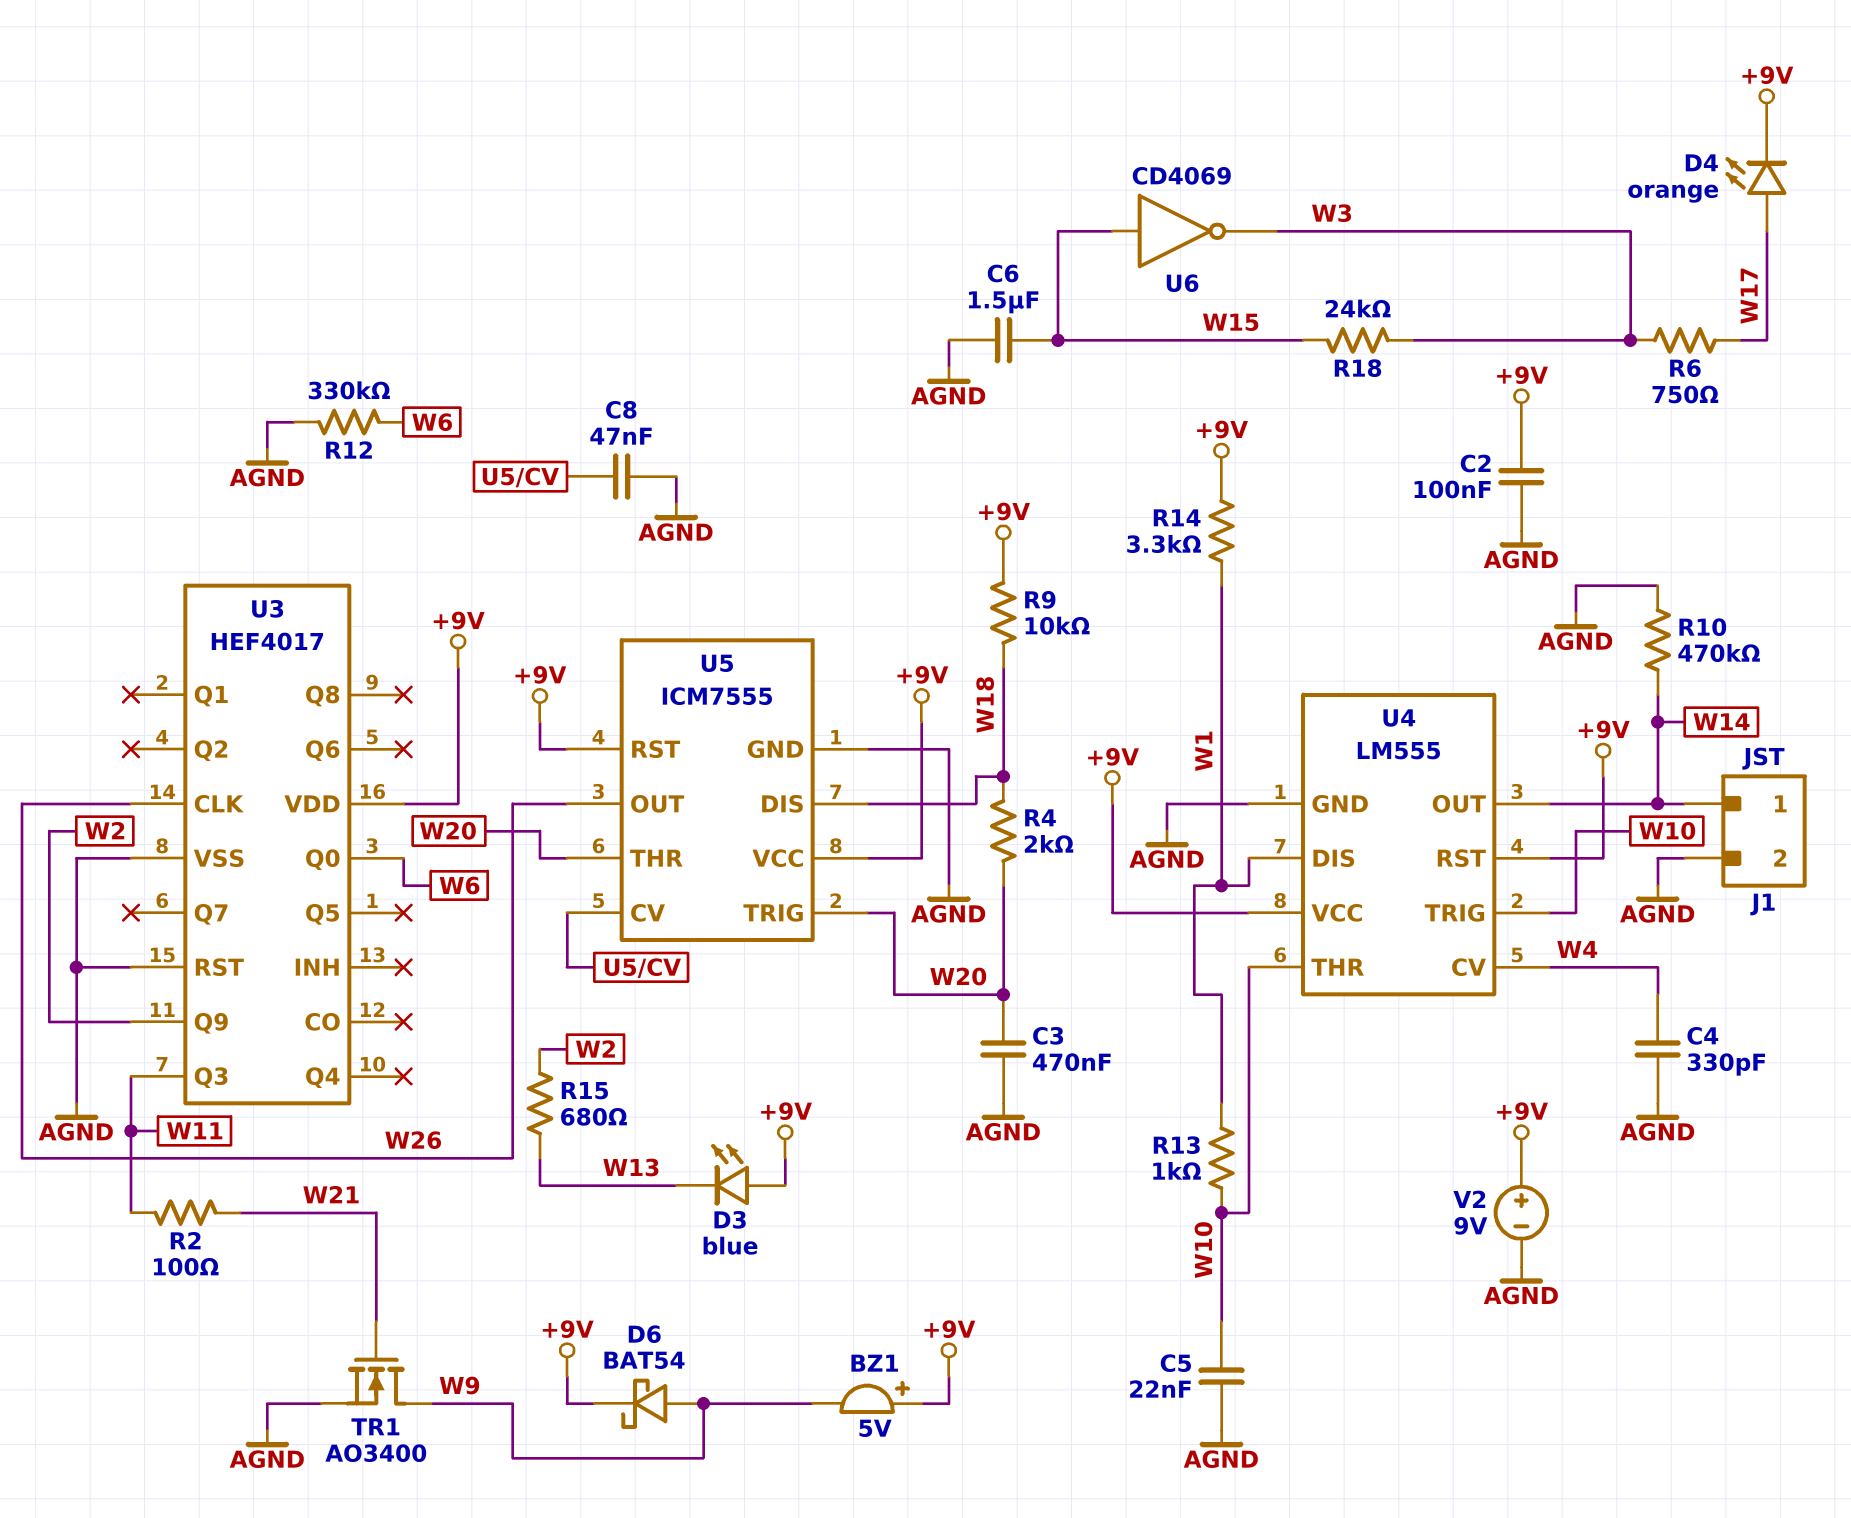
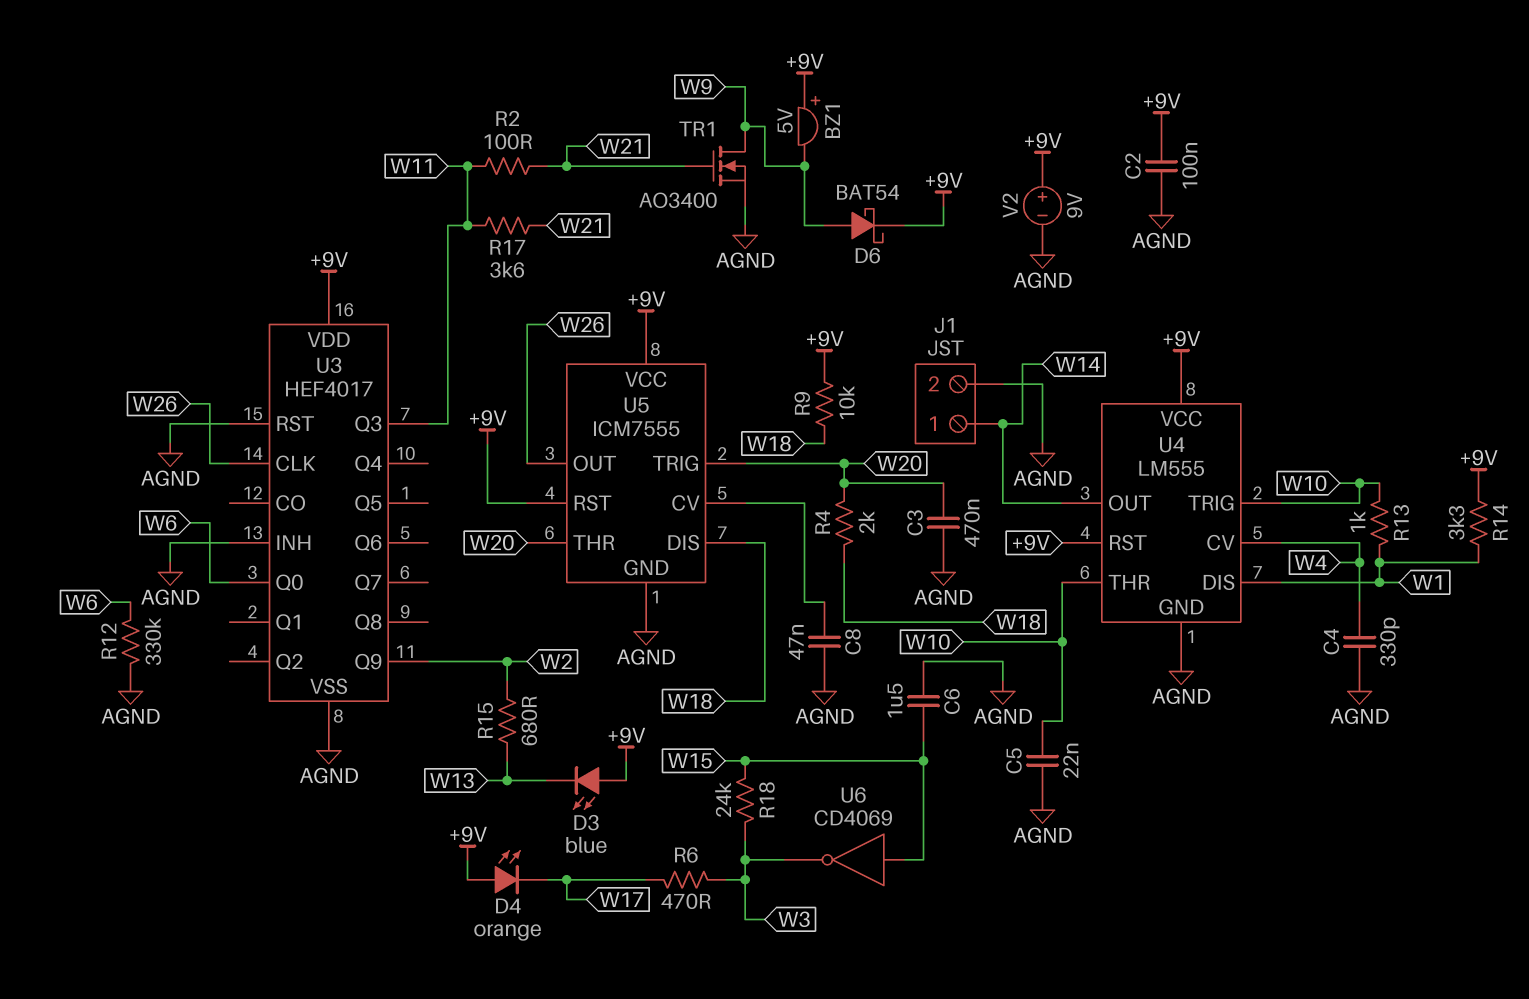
D4: LED orange (A W17, K +9V) -> LED orange (A +9V, K W17)
R6: 750 (W3, W17) -> 470 (W3, W17)
R10: 470k (AGND, W14) -> none
R17: none -> 3.6k (W11, W21)
U3 pin INH: none -> AGND

